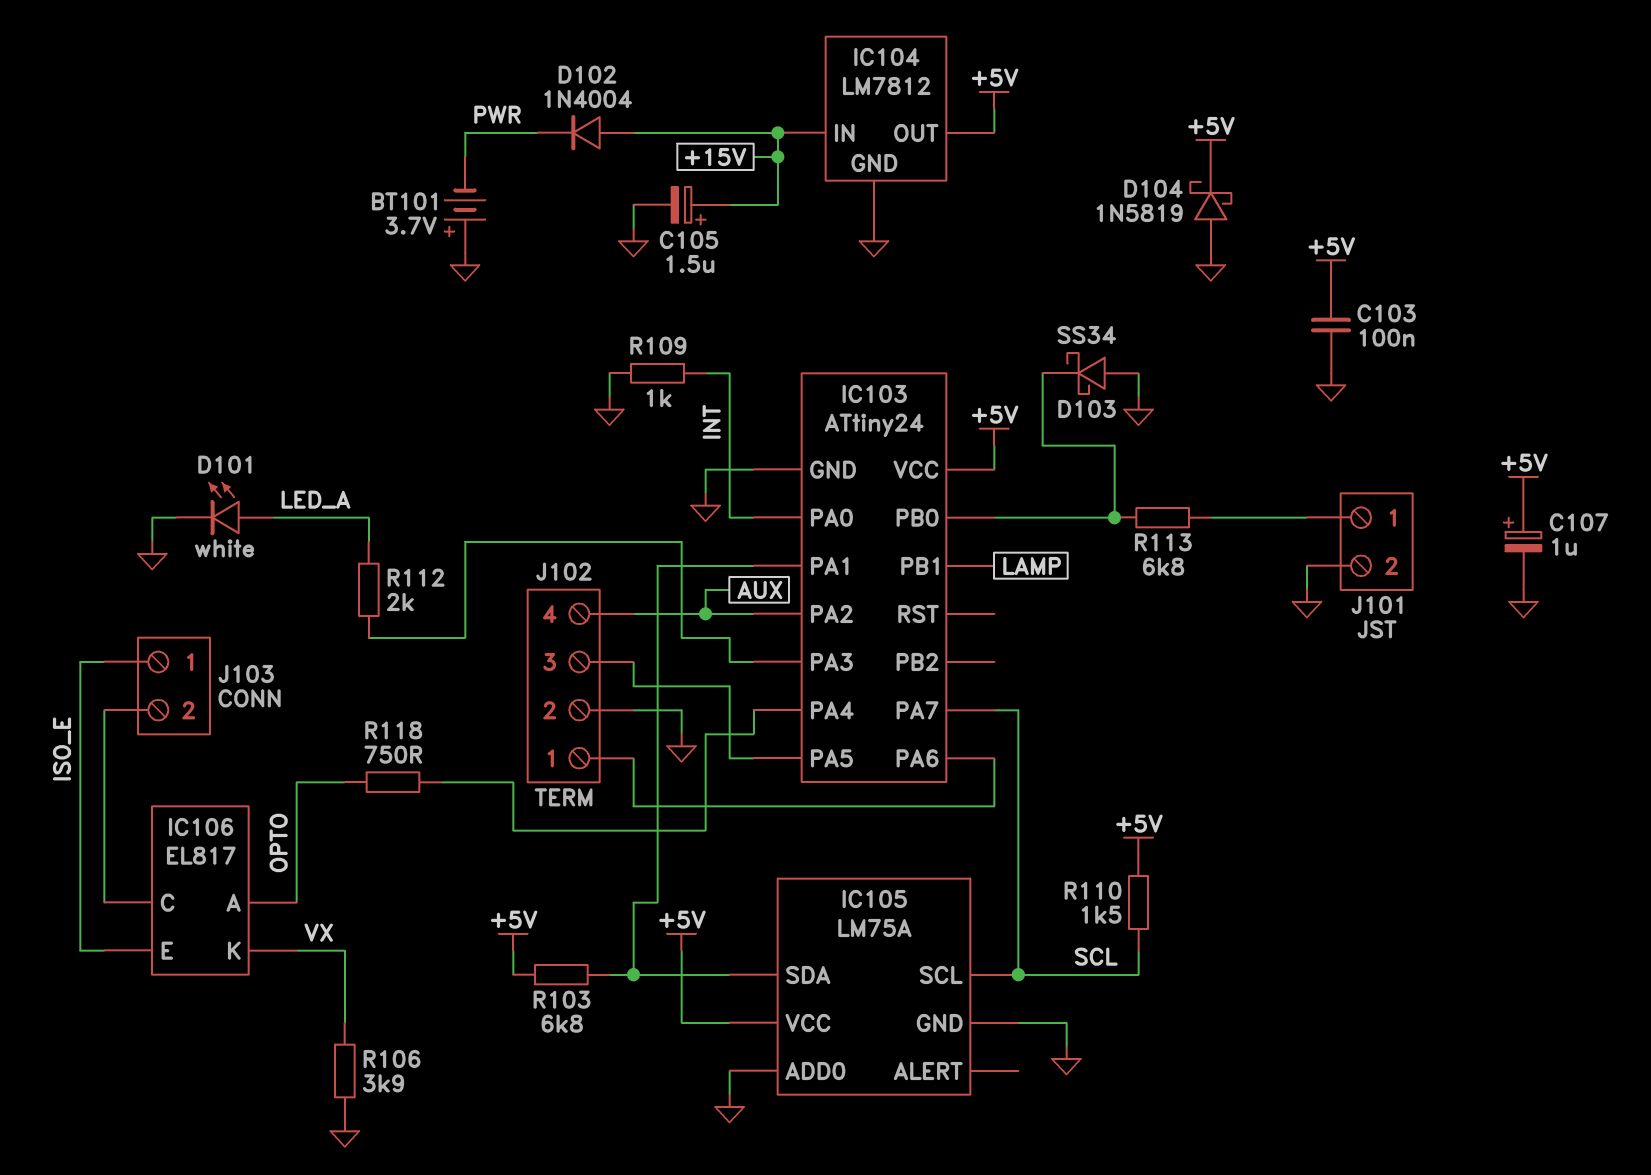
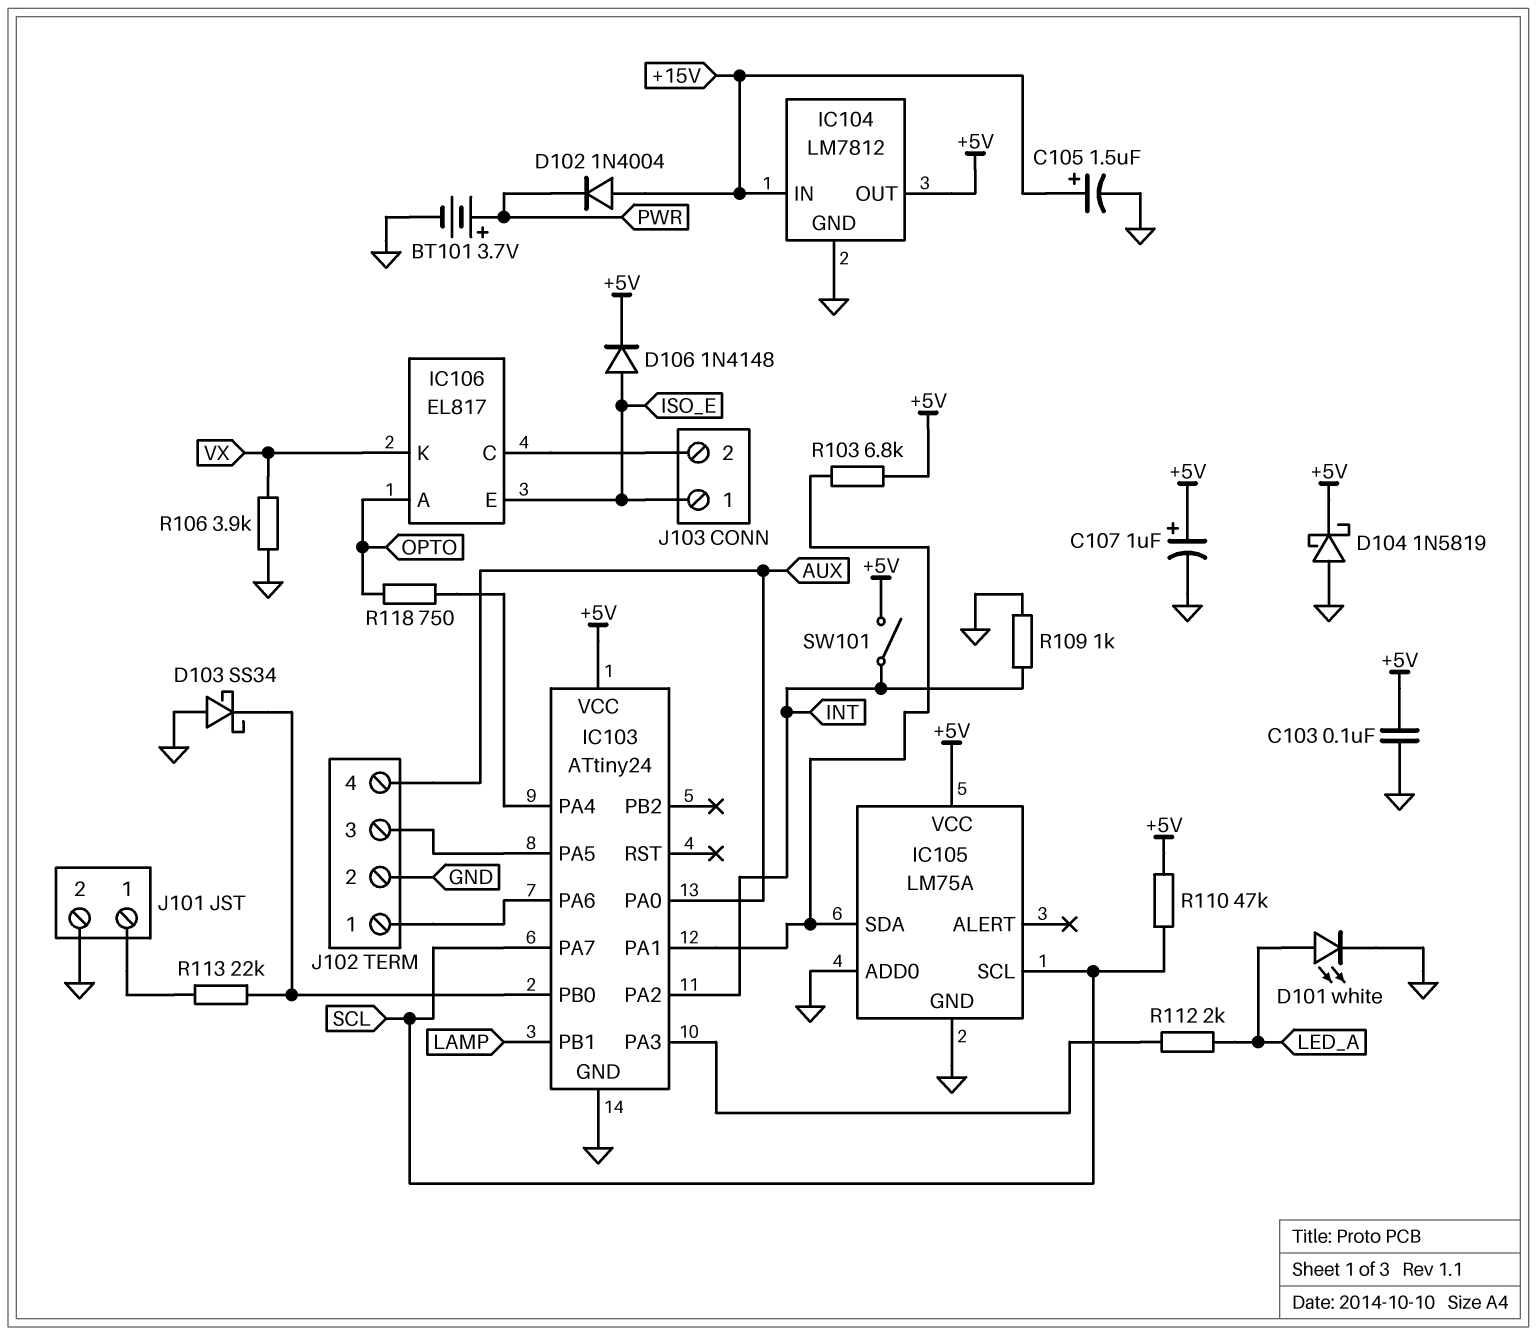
BT101: 3.7V (plus GND, minus PWR) -> 3.7V (plus PWR, minus GND)
D106: none -> diode 1N4148 (A ISO_E, K +5V)
IC103 pin PA0: INT -> AUX
IC103 pin PA2: AUX -> INT
R110: 1.5k (+5V, SCL) -> 47k (+5V, SCL)
R113: 6.8k (IC103/PB0, J101/1) -> 22k (IC103/PB0, J101/1)
SW101: none -> switch (+5V, INT)

